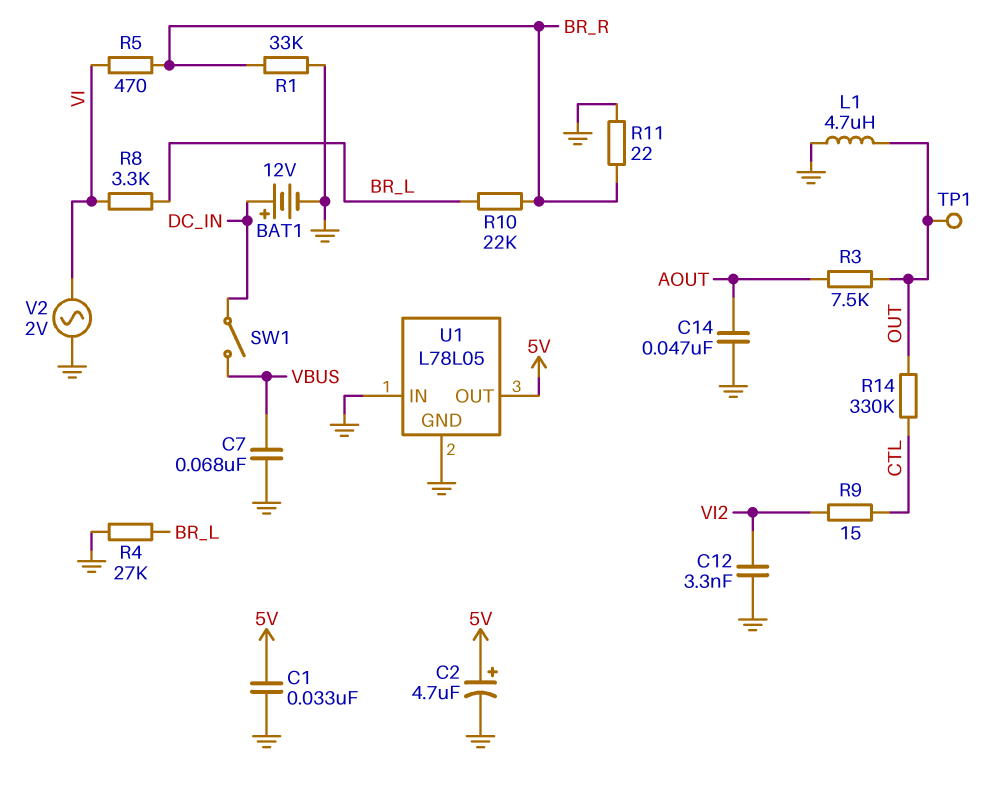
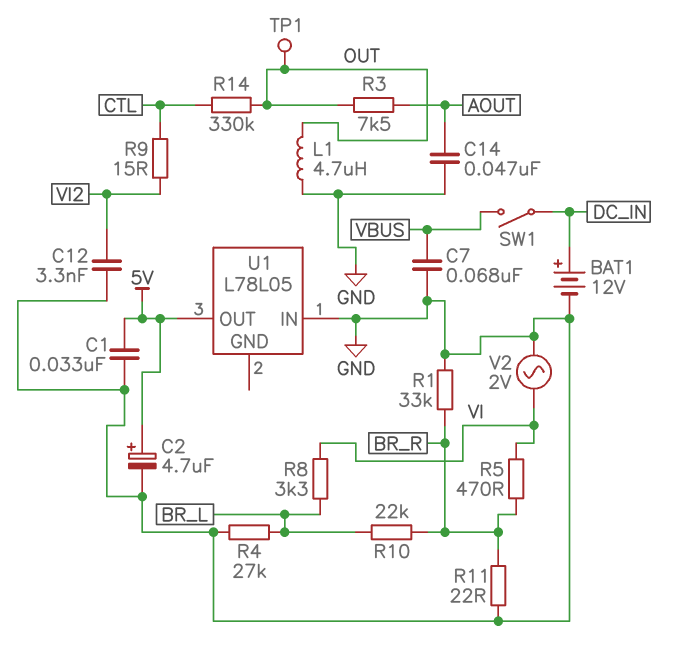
U1 pin GND: GND -> none

